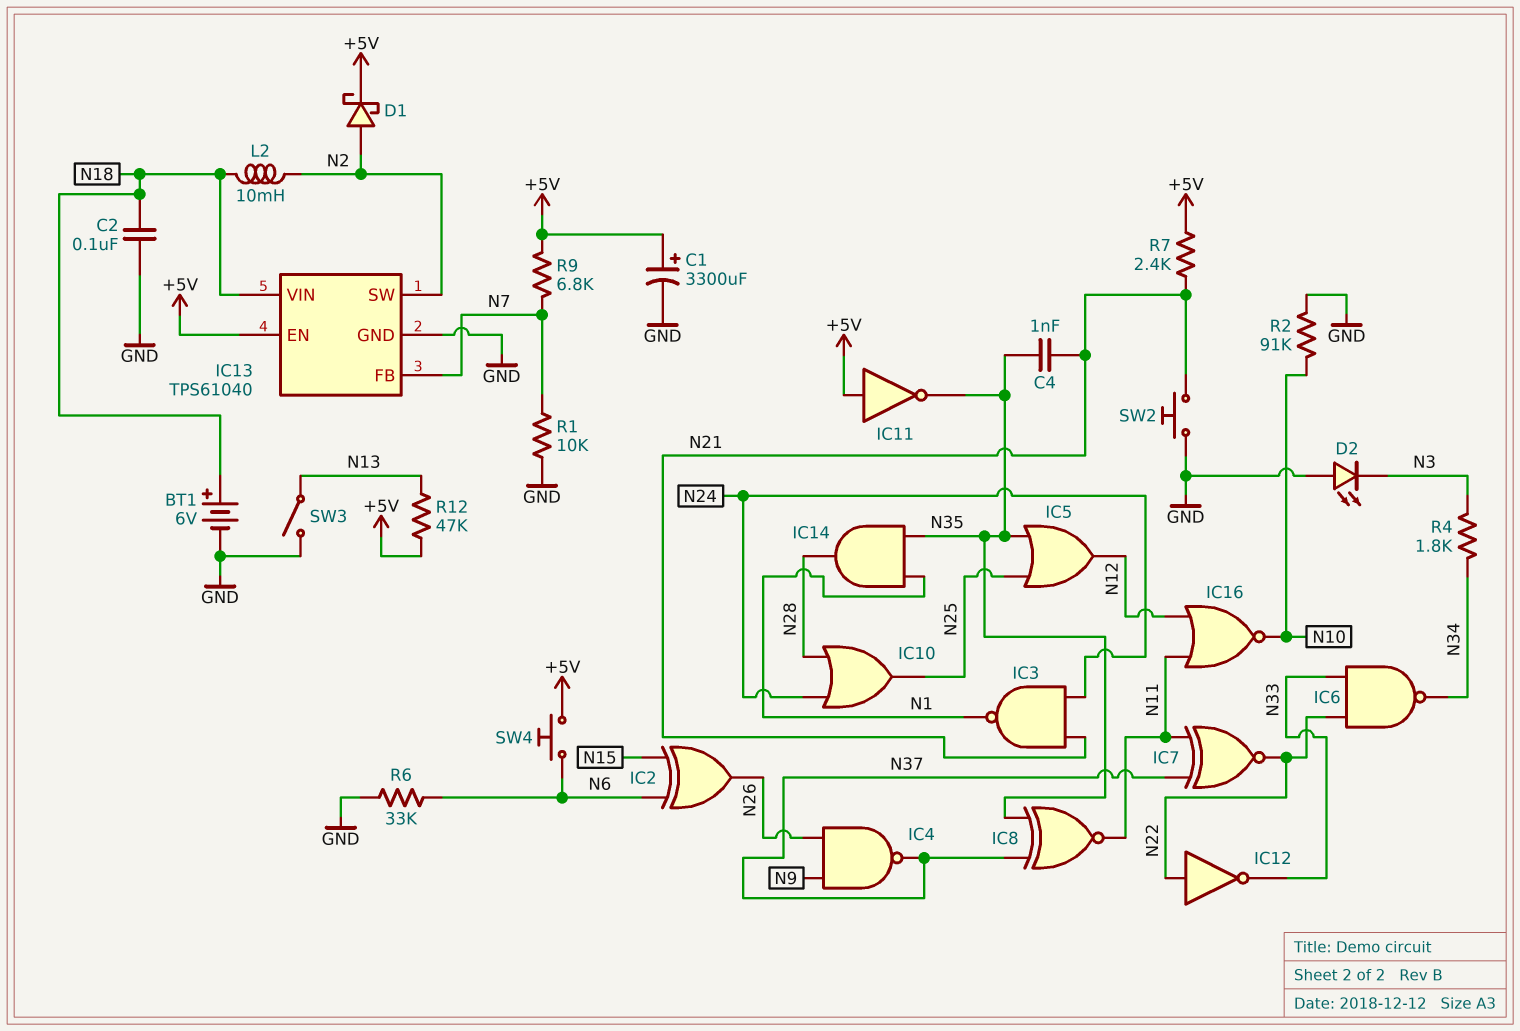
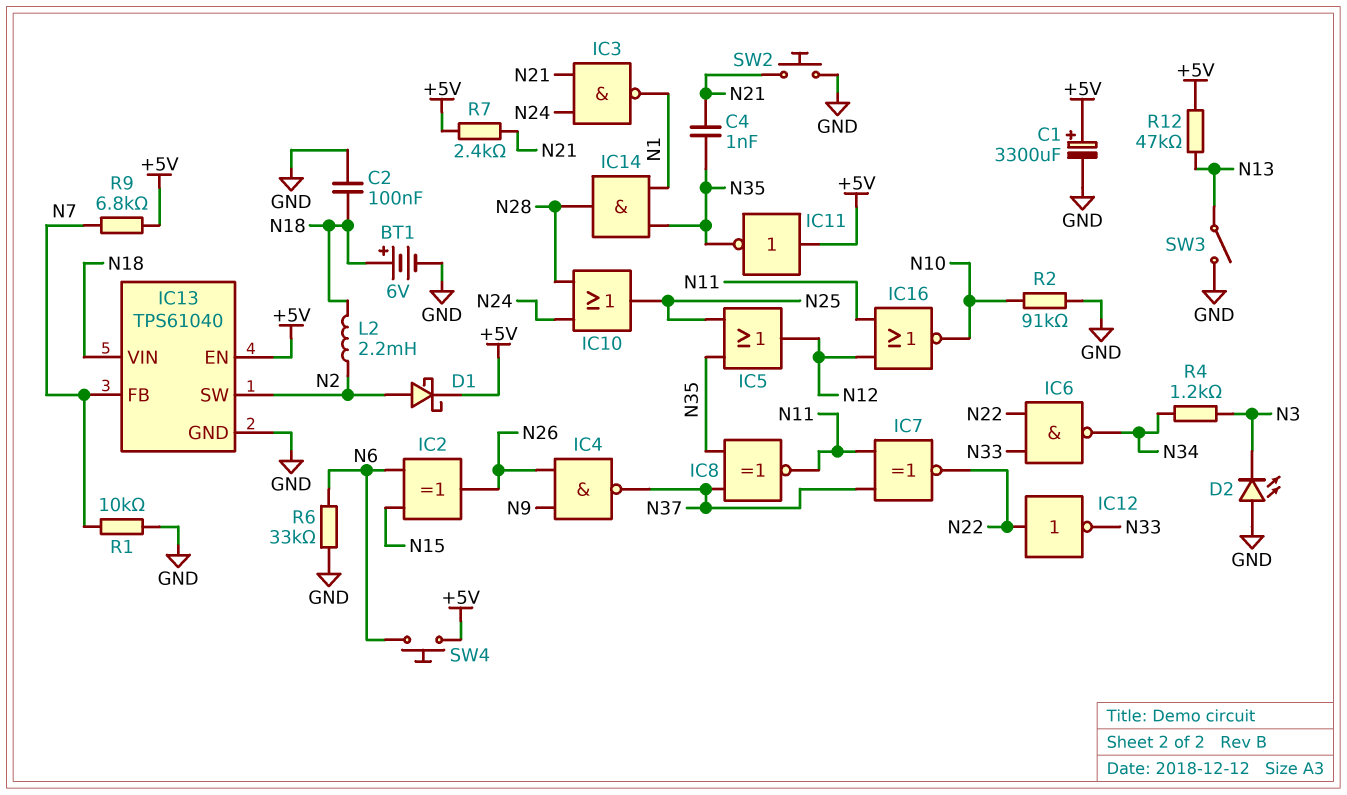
L2: 10mH (N2, N18) -> 2.2mH (N2, N18)
R4: 1.8k (N3, N34) -> 1.2k (N3, N34)

